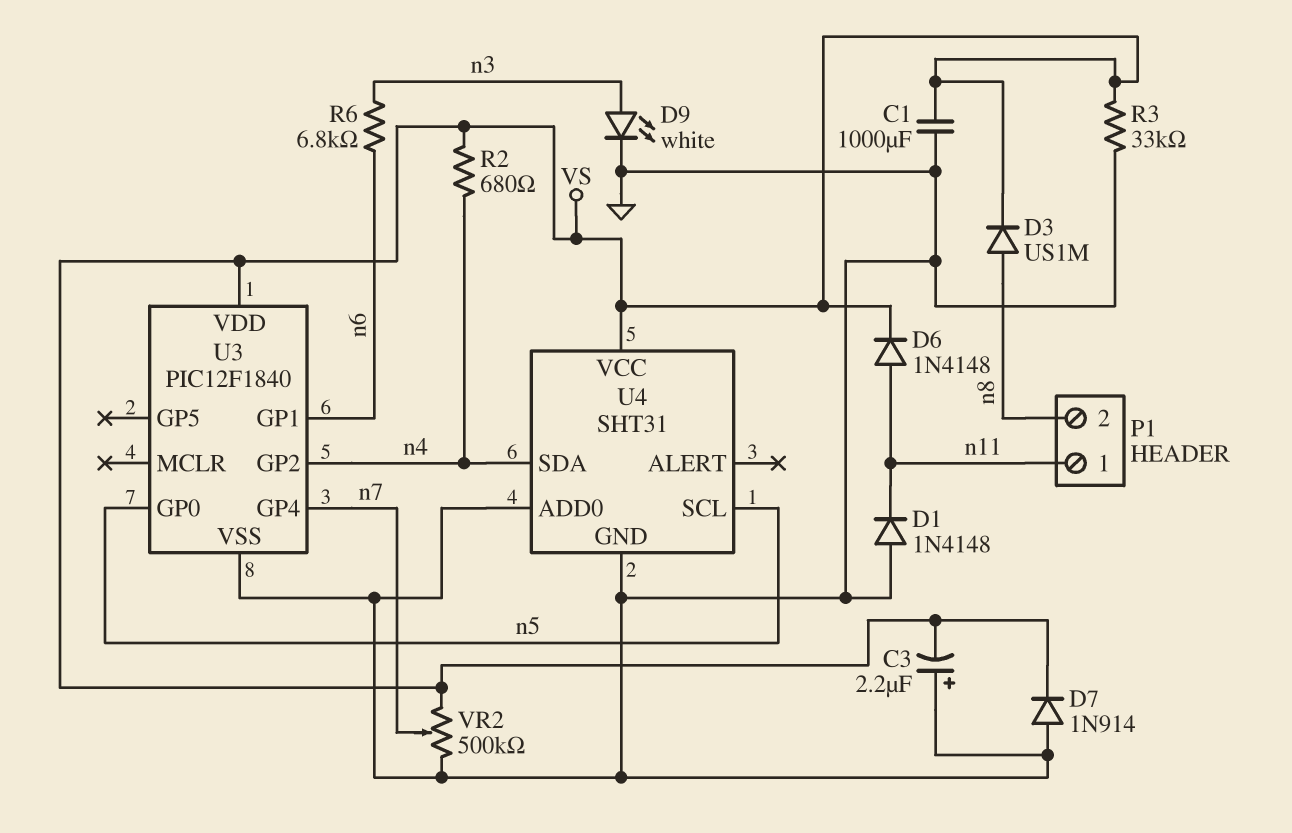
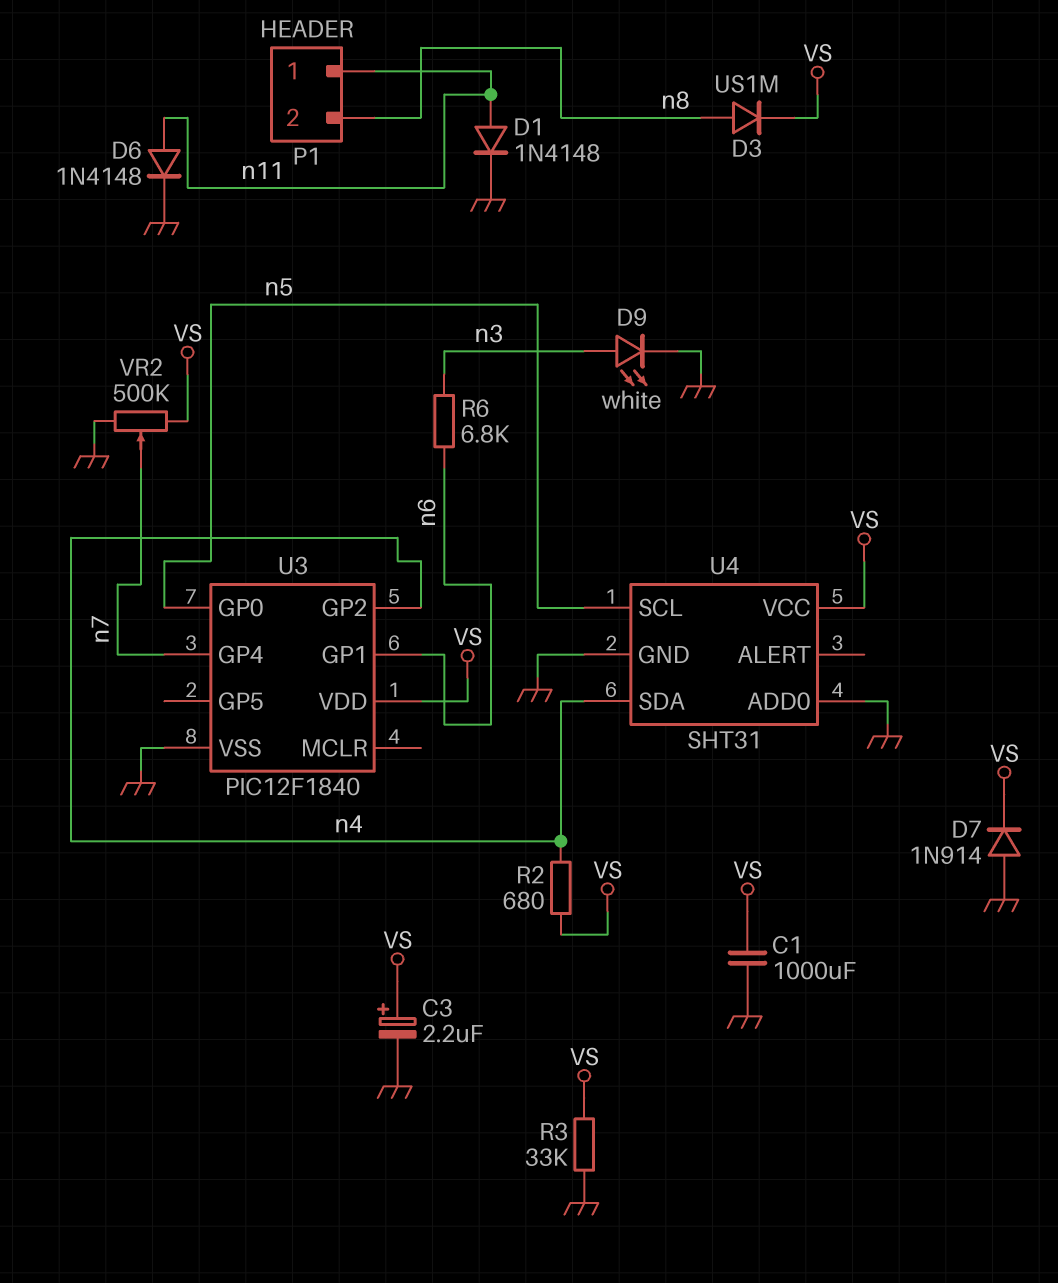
C3: 2.2uF (plus GND, minus VS) -> 2.2uF (plus VS, minus GND)
D1: diode 1N4148 (A GND, K n11) -> diode 1N4148 (A n11, K GND)
D6: diode 1N4148 (A n11, K VS) -> diode 1N4148 (A n11, K GND)

